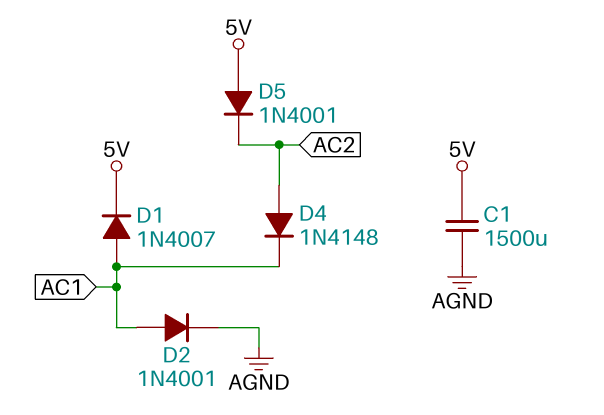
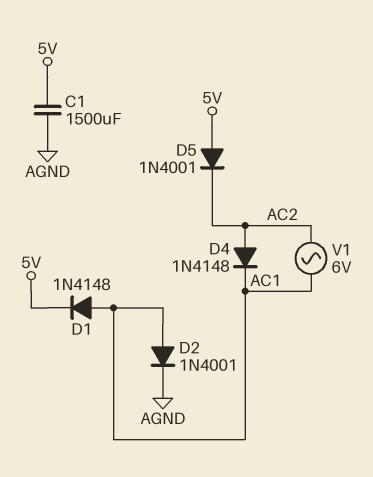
D1: diode 1N4007 (A AC1, K 5V) -> diode 1N4148 (A AC1, K 5V)
V1: none -> AC 6V (AC1, AC2)

